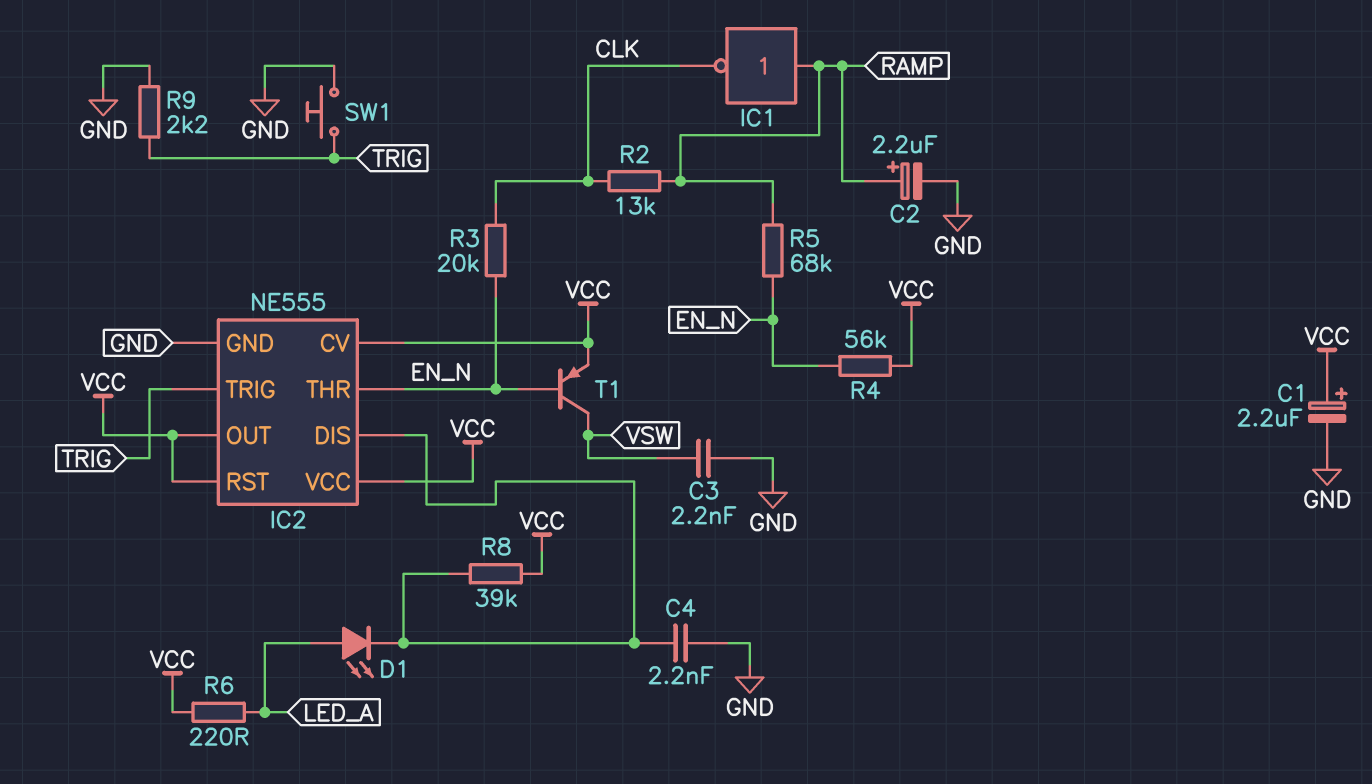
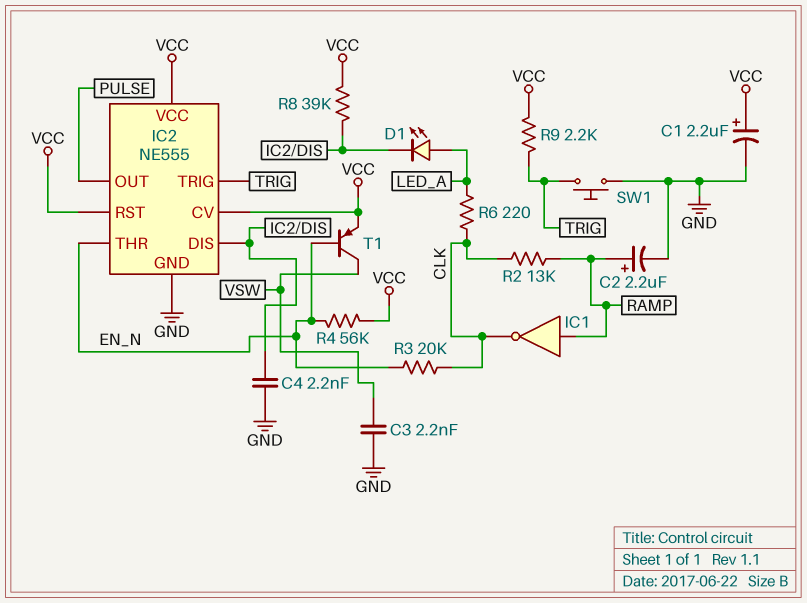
IC2 pin OUT: VCC -> PULSE
R5: 68k (EN_N, RAMP) -> none
R6: 220 (LED_A, VCC) -> 220 (CLK, LED_A)
R9: 2.2k (GND, TRIG) -> 2.2k (TRIG, VCC)

